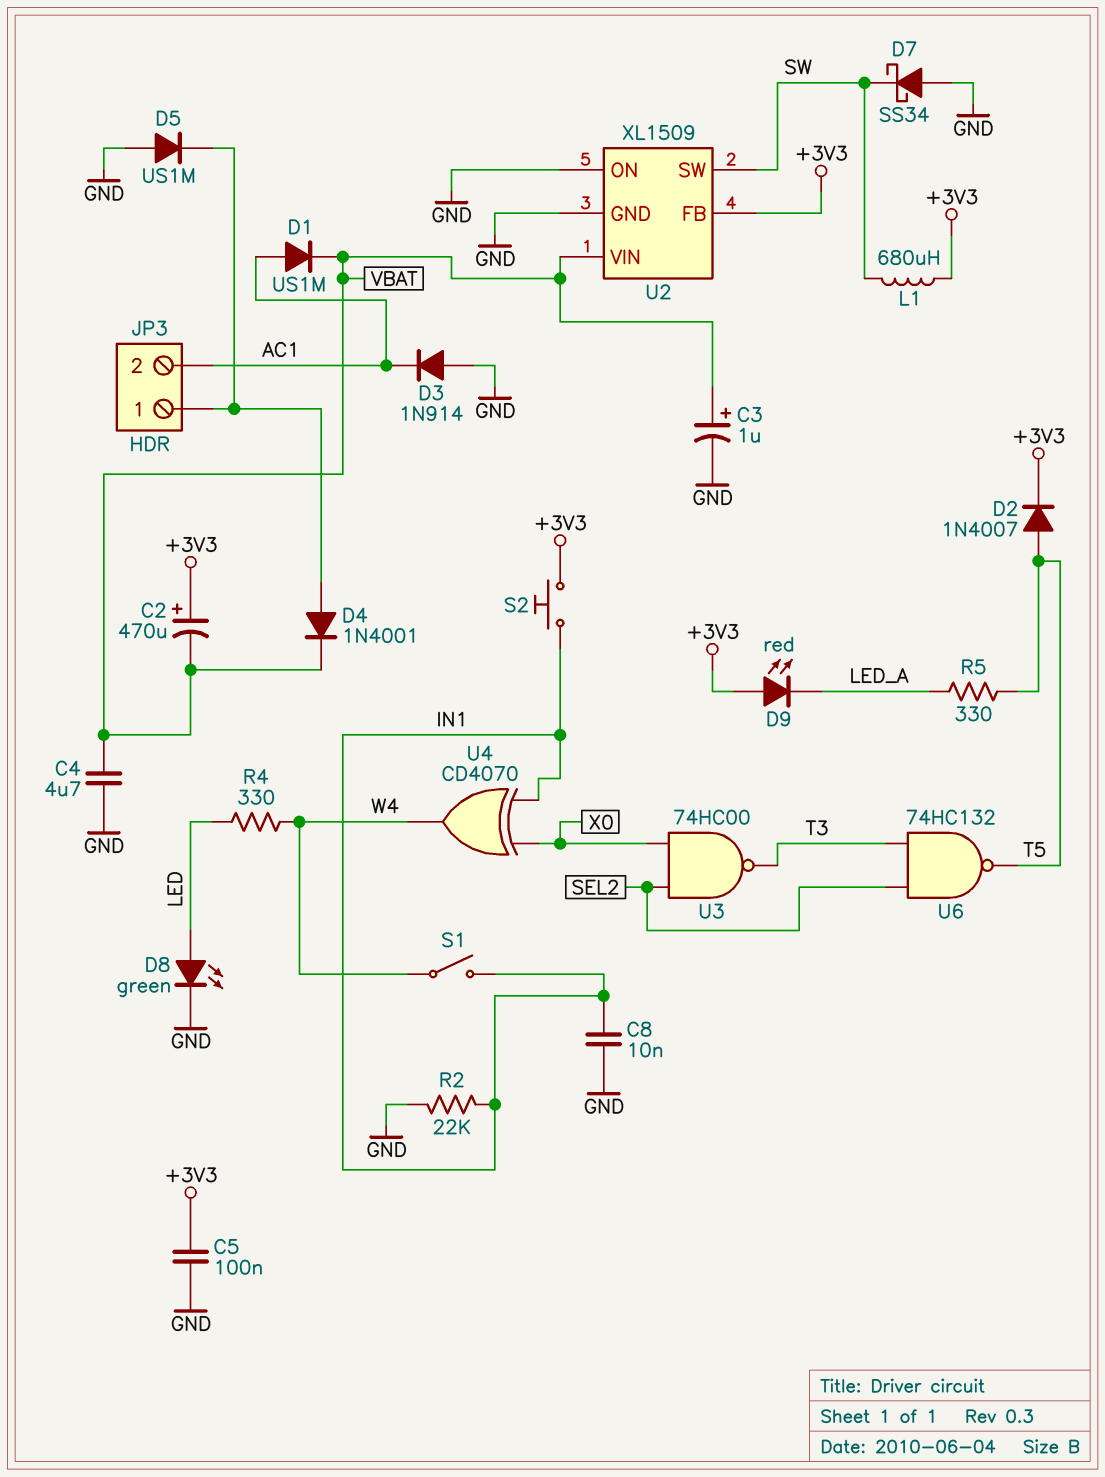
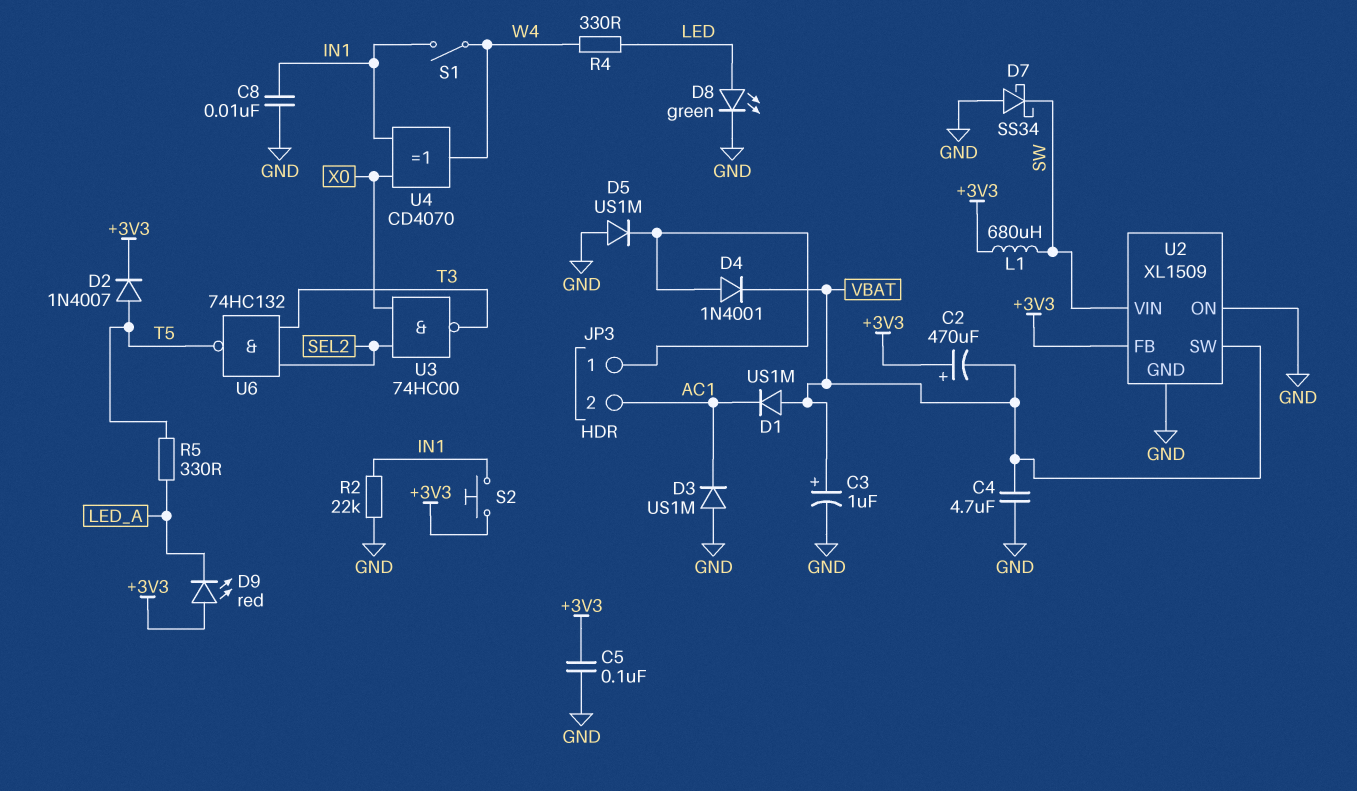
D1: diode US1M (A AC1, K VBAT) -> diode US1M (A VBAT, K AC1)
D3: diode 1N914 (A GND, K AC1) -> diode US1M (A GND, K AC1)
U2 pin SW: SW -> VBAT
U2 pin VIN: VBAT -> SW

